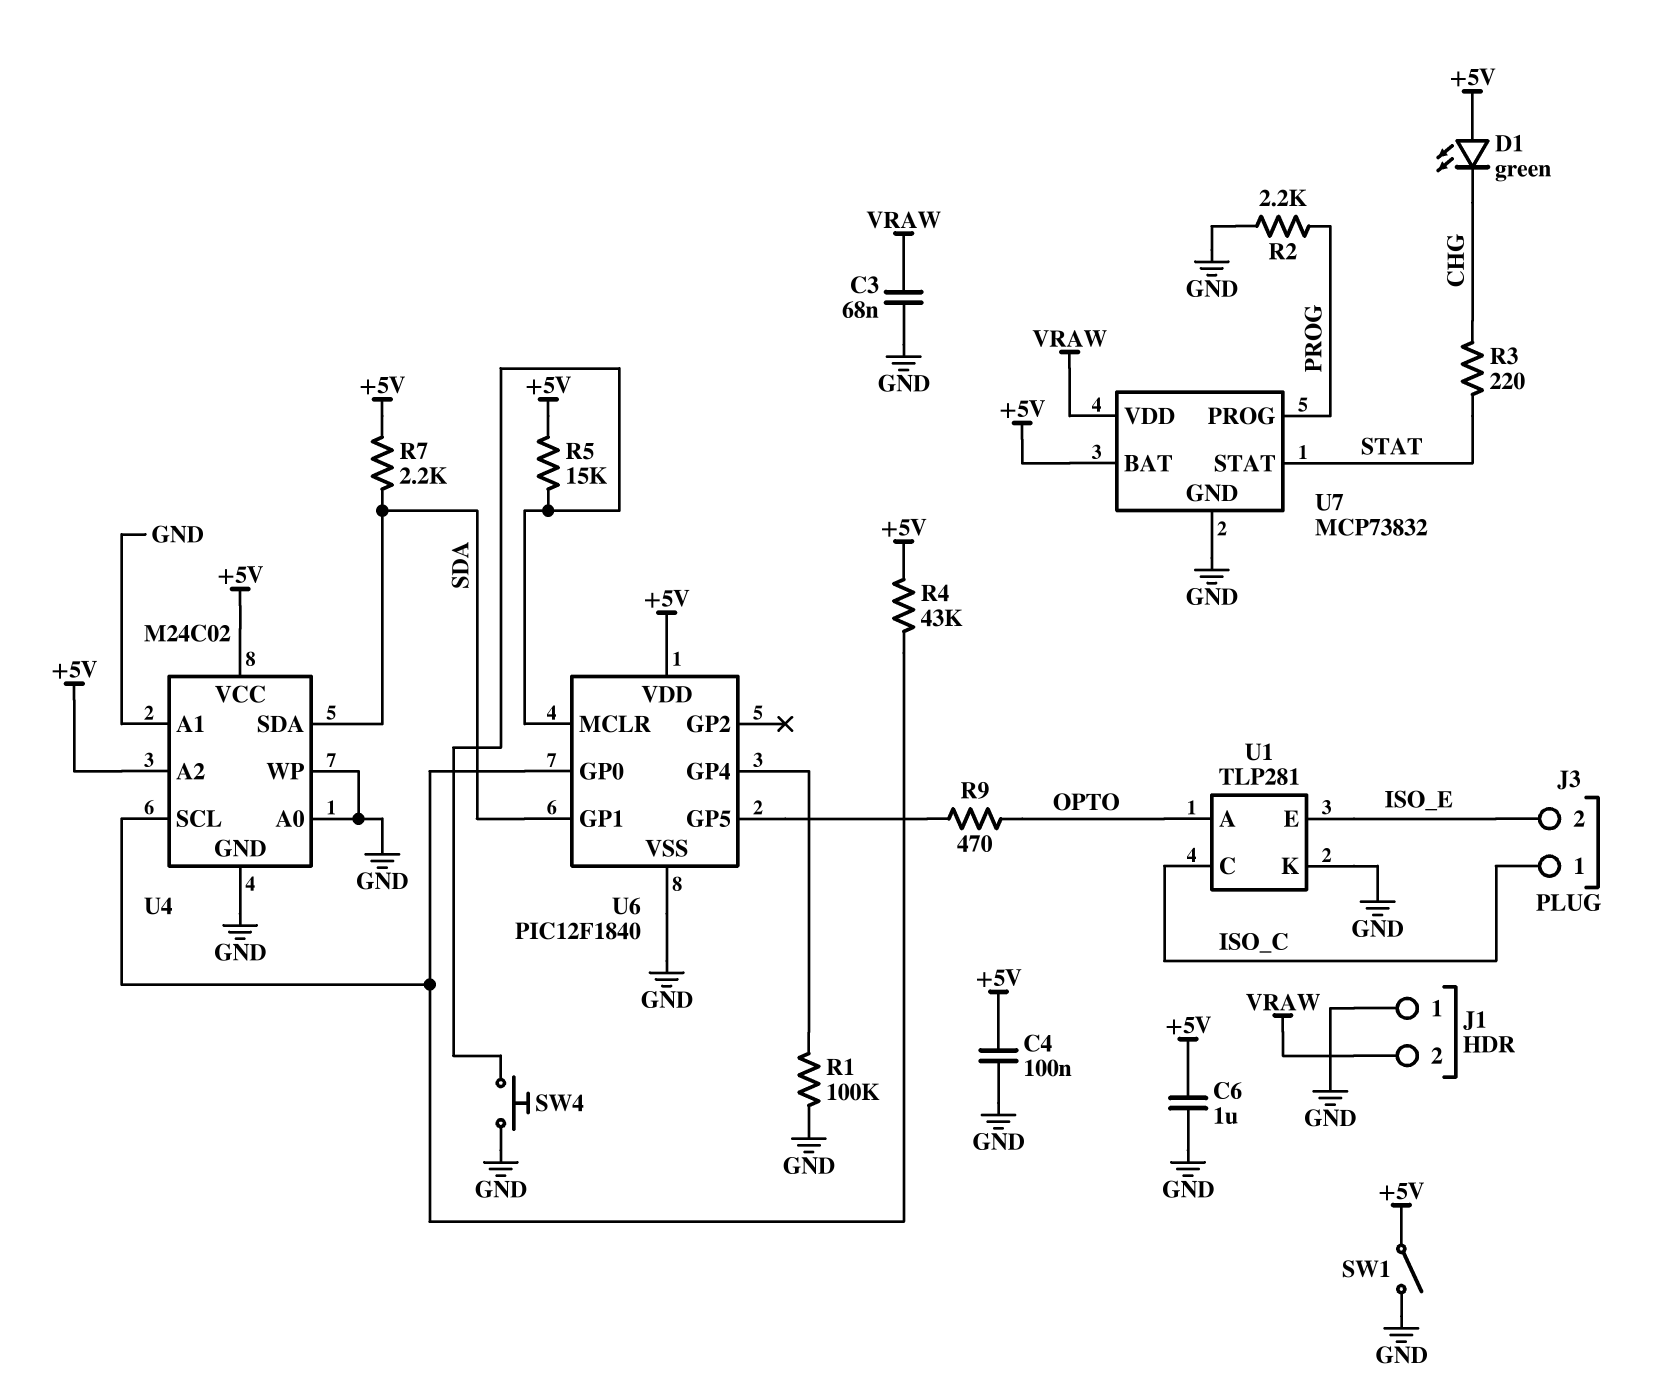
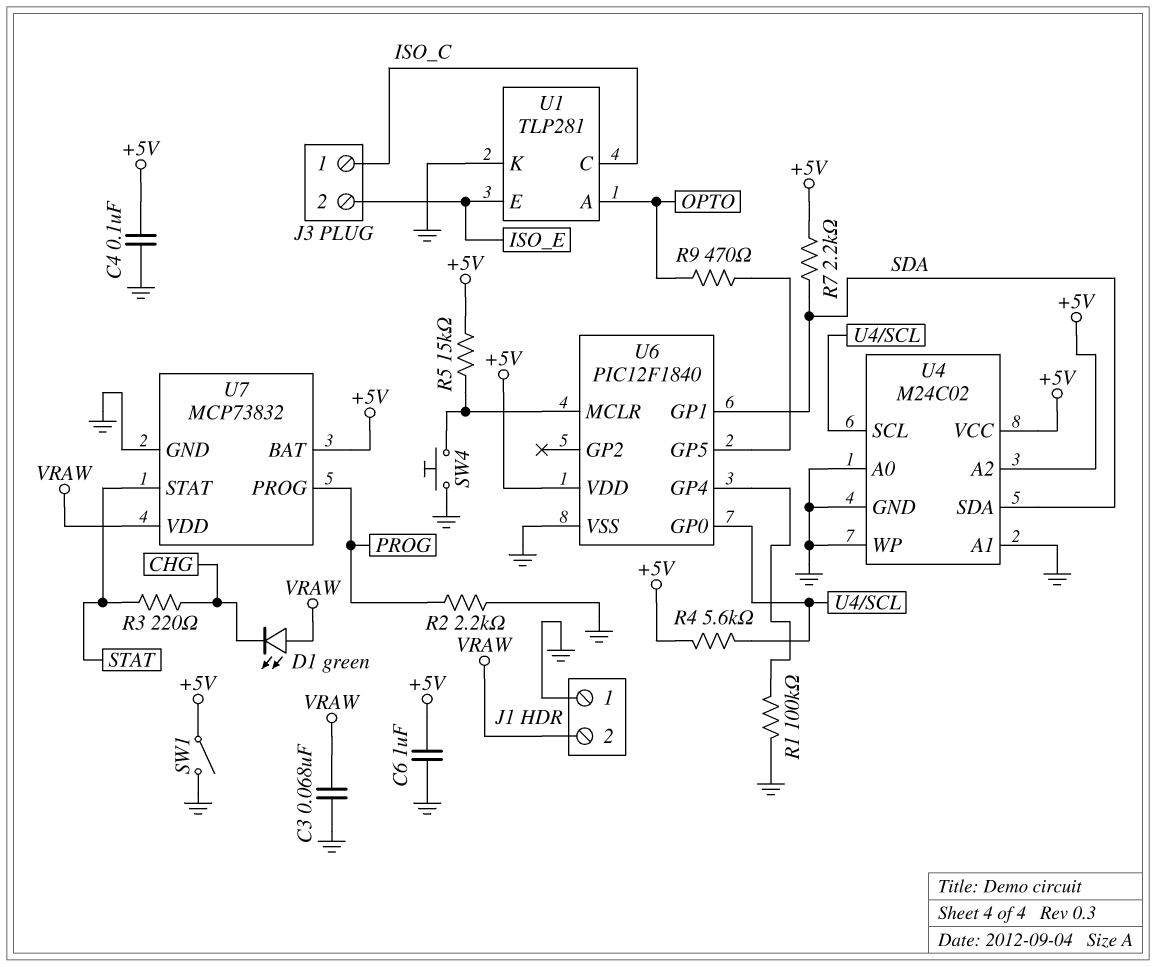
D1: LED green (A +5V, K CHG) -> LED green (A VRAW, K CHG)
R4: 43k (+5V, U4/SCL) -> 5.6k (+5V, U4/SCL)

